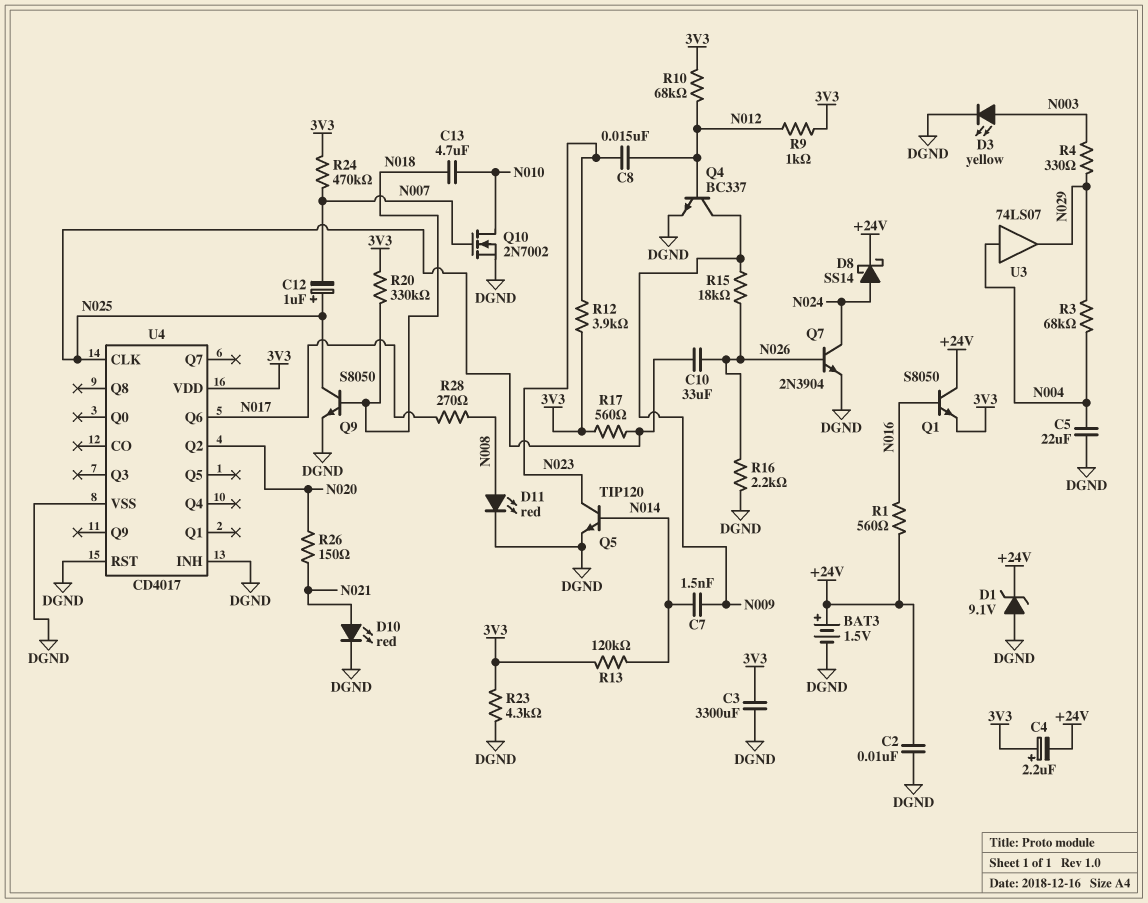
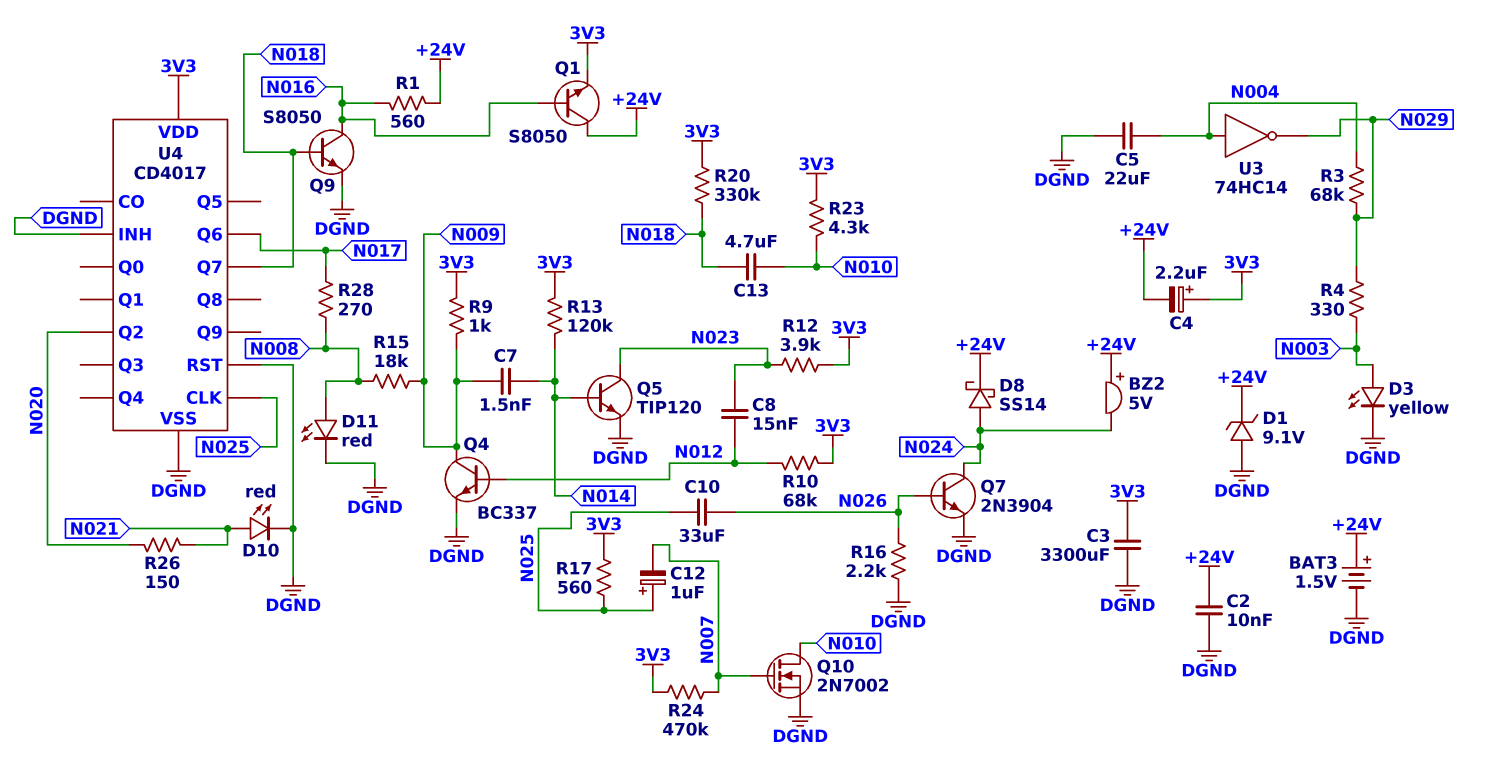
BZ2: none -> buzzer 5V (plus +24V, minus N024)
Q9: NPN S8050 (B N018, C N025, E DGND) -> NPN S8050 (B N018, C N016, E DGND)
R9: 1k (3V3, N012) -> 1k (3V3, N009)
R15: 18k (N009, N026) -> 18k (N008, N009)
R23: 4.3k (3V3, DGND) -> 4.3k (3V3, N010)
U3: buffer 74LS07 (in N004, out N029) -> NOT 74HC14 (in N004, out N029)
U4 pin Q7: none -> N018

